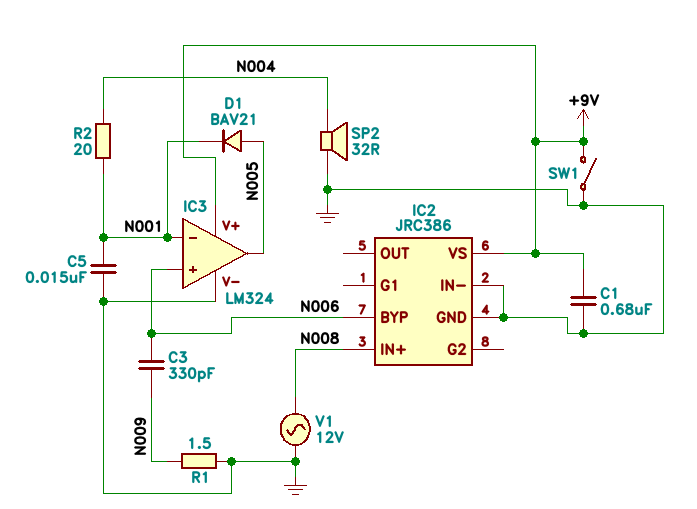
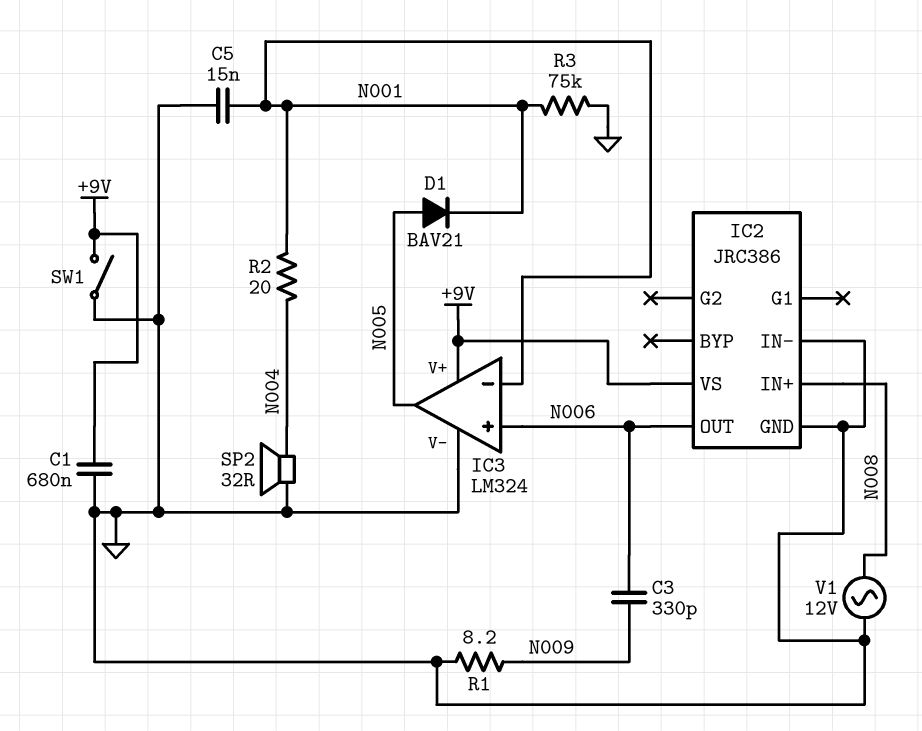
IC2 pin BYP: N006 -> none
IC2 pin OUT: none -> N006
R1: 1.5 (GND, N009) -> 8.2 (GND, N009)
R3: none -> 75k (GND, N001)

